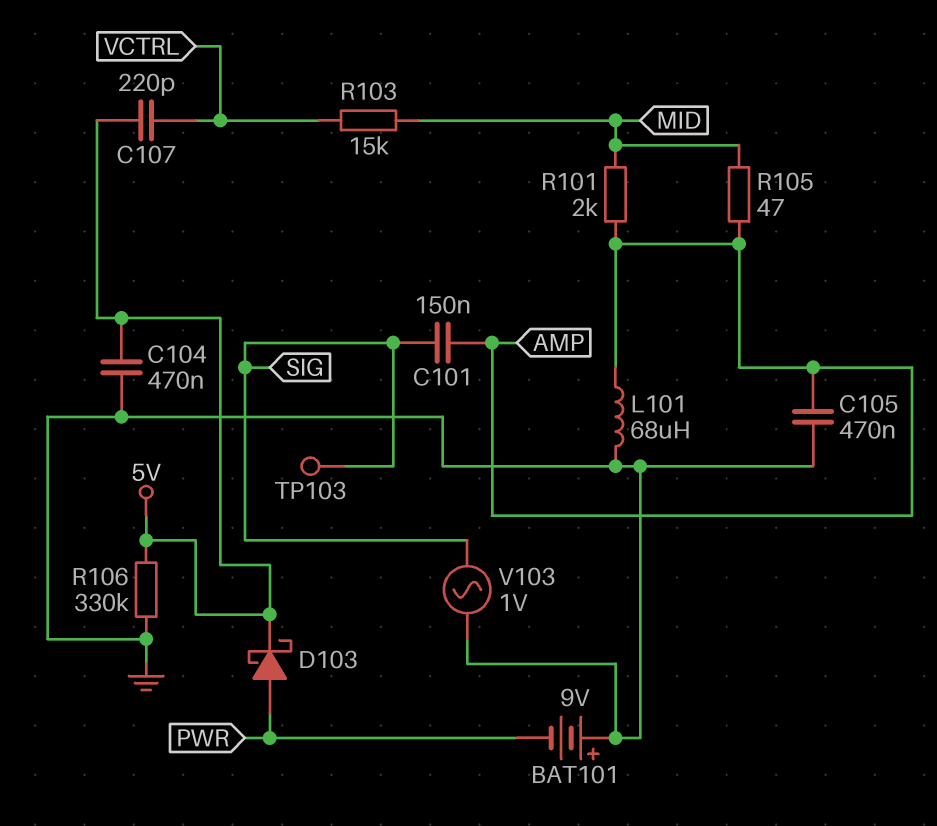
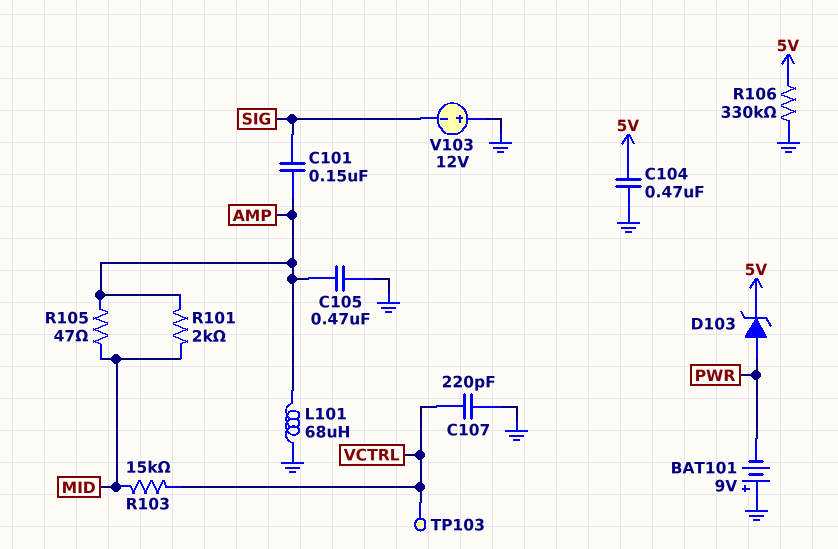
C107: 220pF (5V, VCTRL) -> 220pF (GND, VCTRL)
D103: schottky (A PWR, K 5V) -> zener (A PWR, K 5V)
TP103: test point (SIG) -> test point (VCTRL)
V103: AC 1V (GND, SIG) -> 12V (plus GND, minus SIG)

